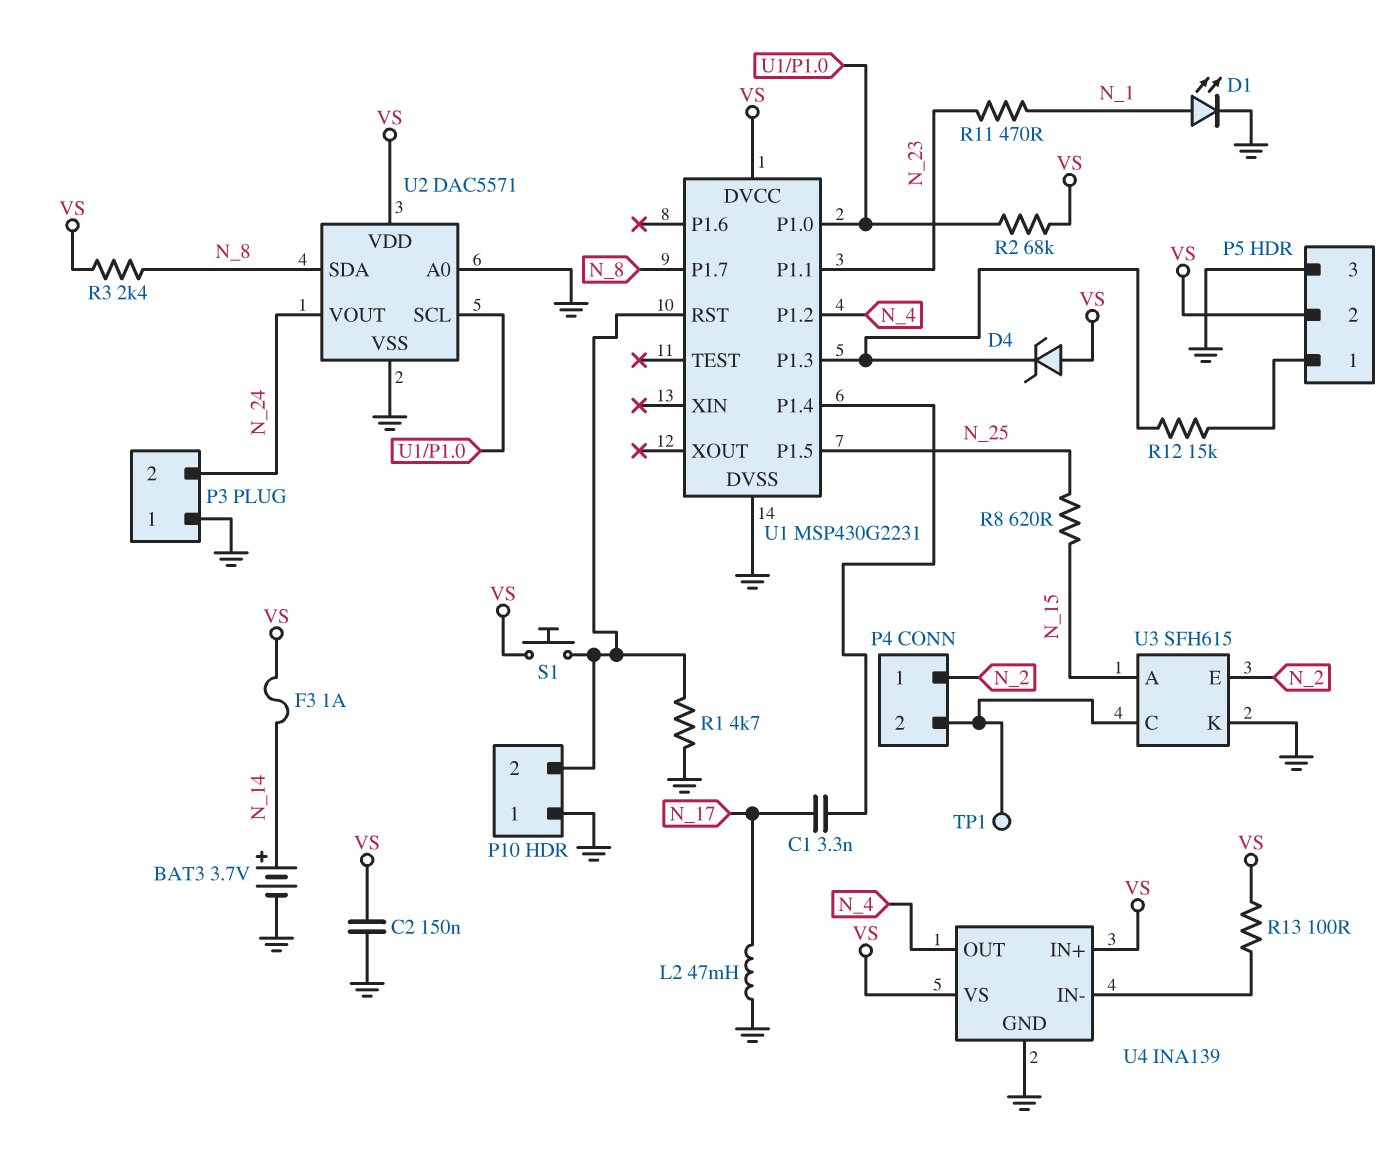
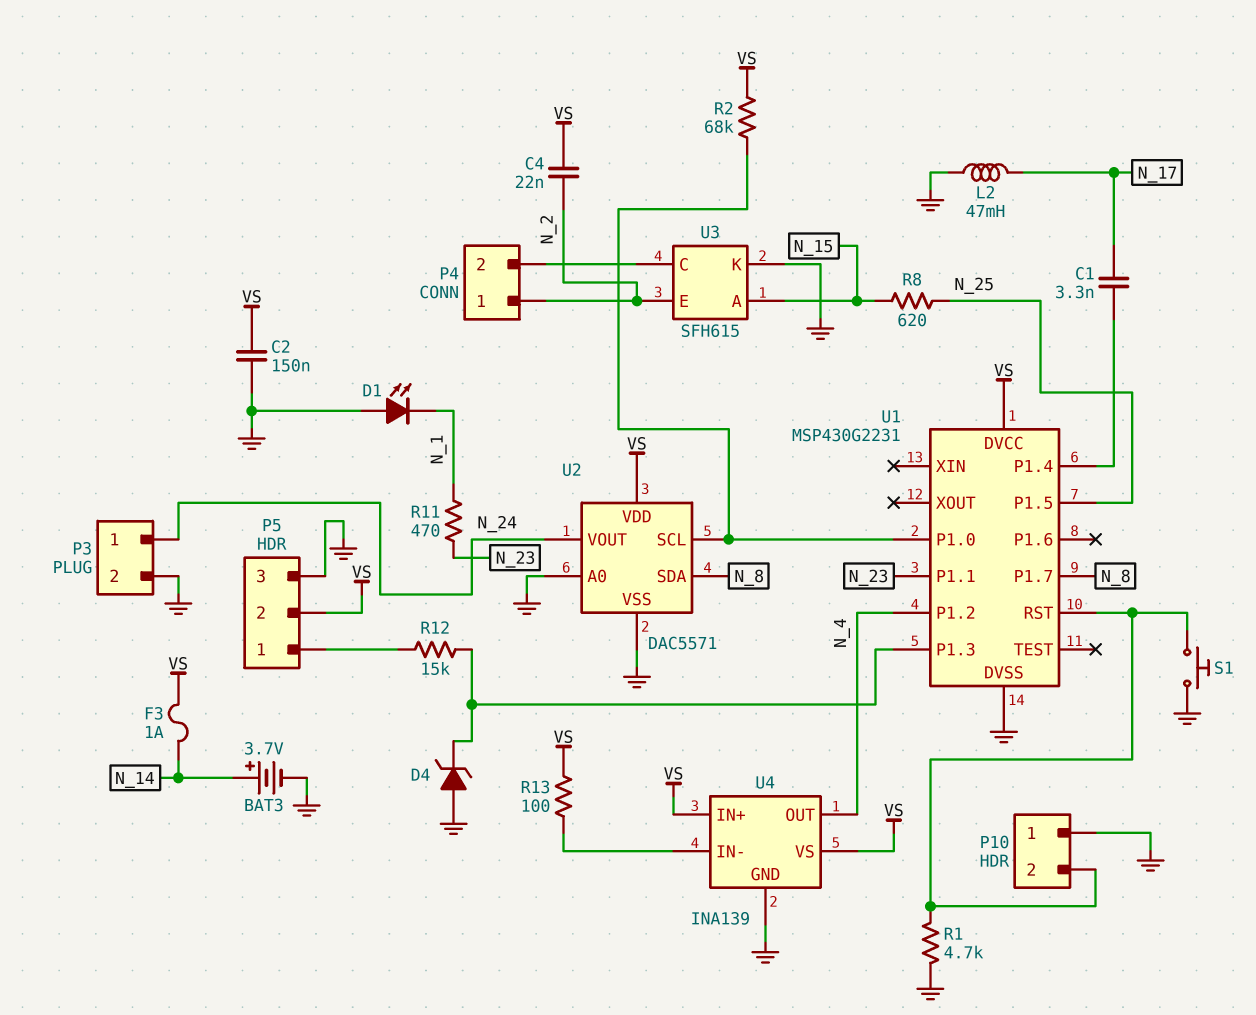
C4: none -> 22nF (N_2, VS)
D1: LED (A N_1, K GND) -> LED (A GND, K N_1)
D4: zener (A VS, K U1/P1.3) -> zener (A GND, K U1/P1.3)
P3 pin 1: GND -> N_24
P3 pin 2: N_24 -> GND
R3: 2.4k (N_8, VS) -> none
S1: button (P10/2, VS) -> button (GND, P10/2)
TP1: test point (P4/2) -> none

